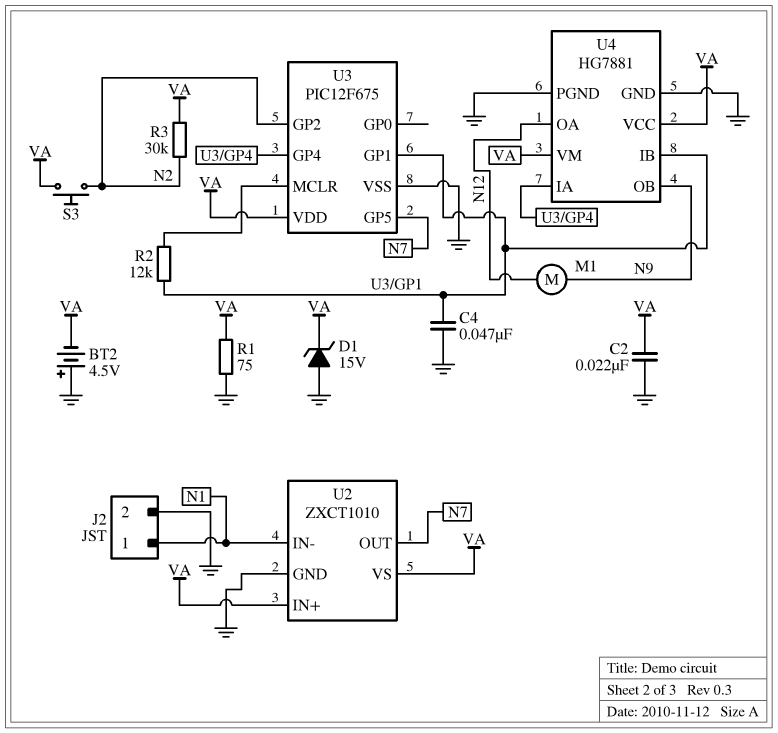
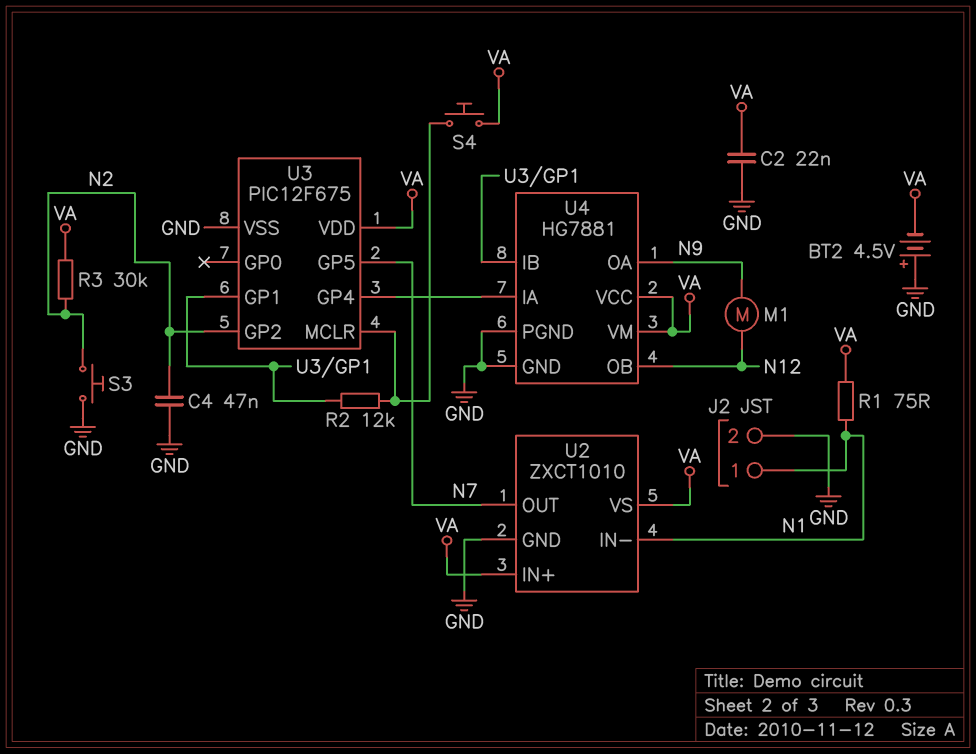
C4: 47nF (GND, U3/GP1) -> 47nF (GND, N2)
D1: zener 15V (A GND, K VA) -> none
R1: 75 (GND, VA) -> 75 (N1, VA)
S3: button (N2, VA) -> button (GND, N2)
S4: none -> button (U3/MCLR, VA)
U4 pin OA: N12 -> N9
U4 pin OB: N9 -> N12

